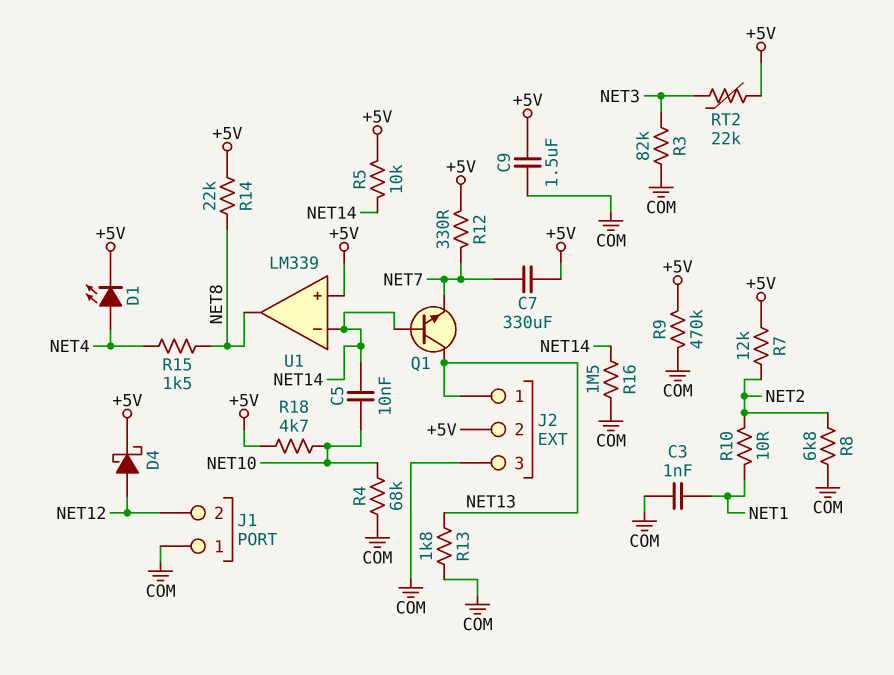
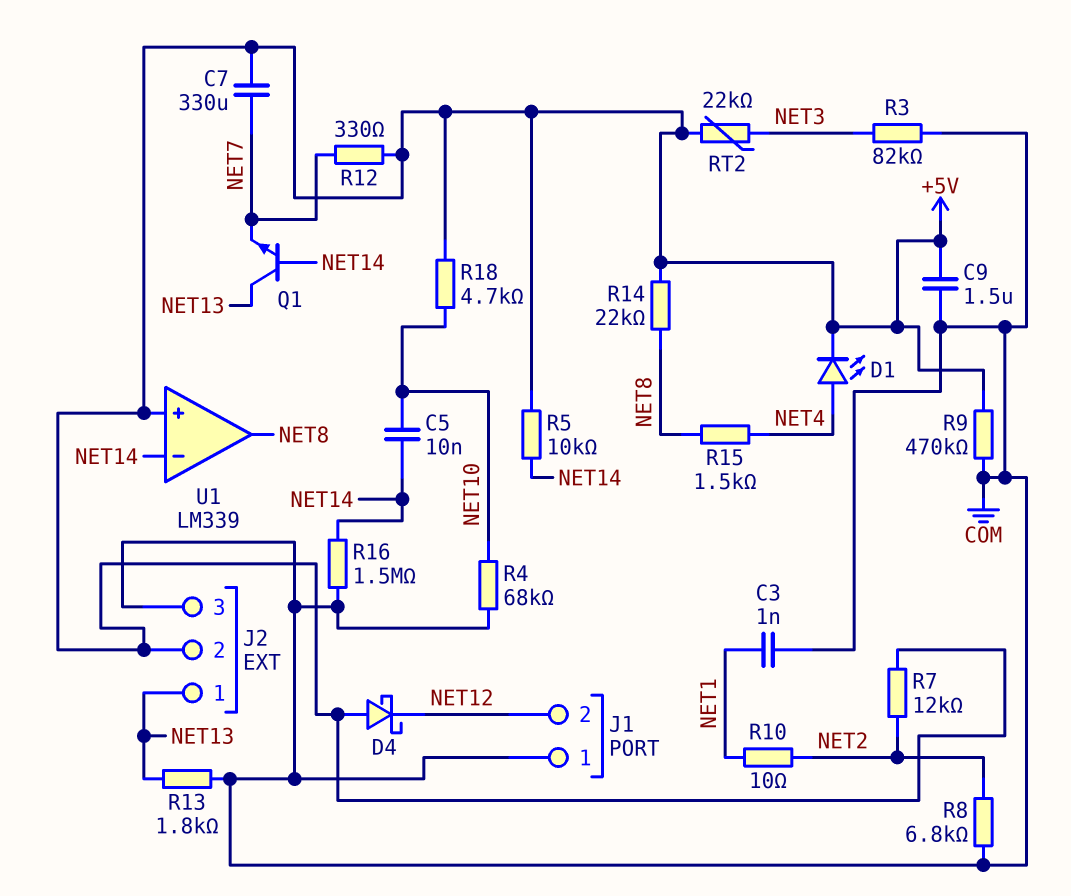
D4: schottky (A NET12, K +5V) -> schottky (A +5V, K NET12)

